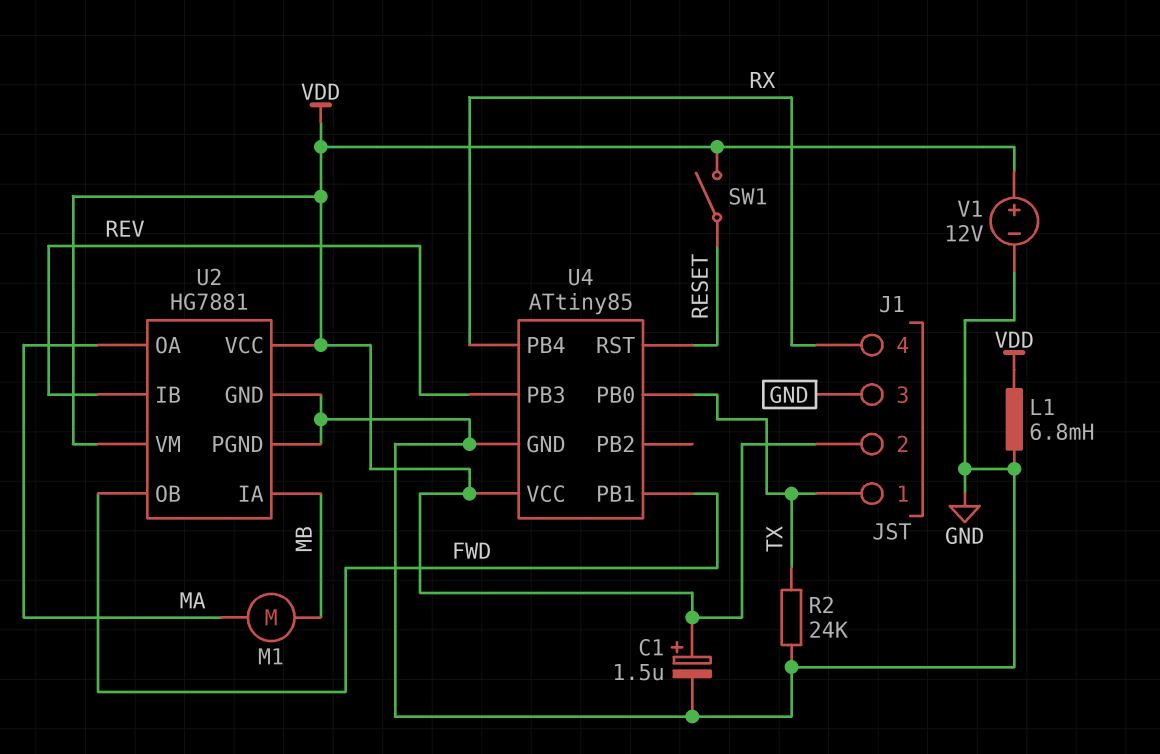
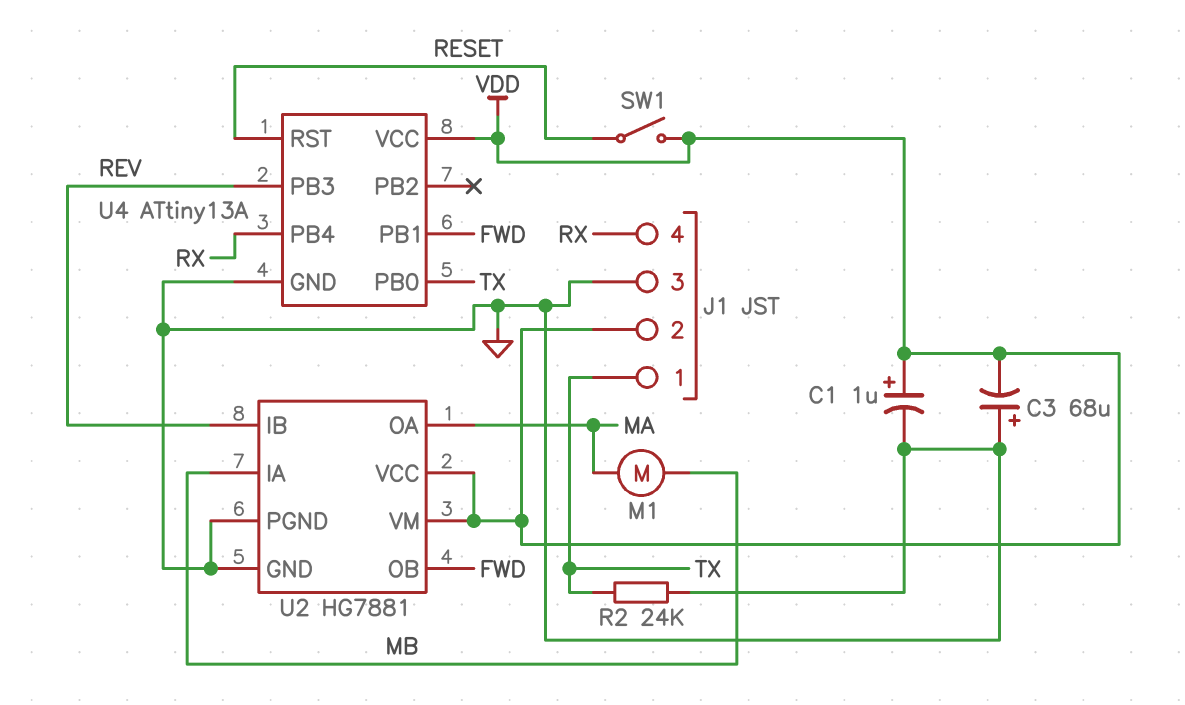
C1: 1.5uF (plus VDD, minus GND) -> 1uF (plus VDD, minus GND)
C3: none -> 68uF (plus GND, minus VDD)
L1: 6.8mH (GND, VDD) -> none
U4: ATtiny85 -> ATtiny13A
V1: 12V (plus VDD, minus GND) -> none

